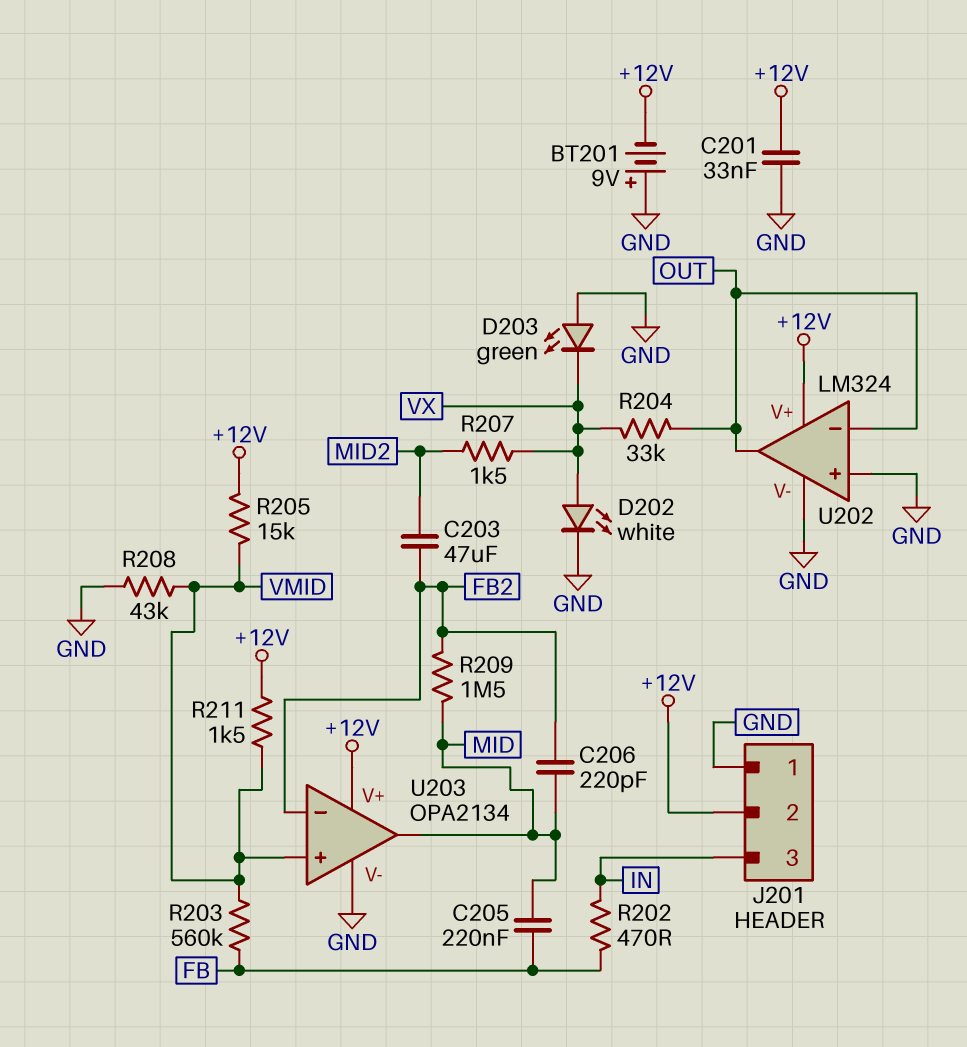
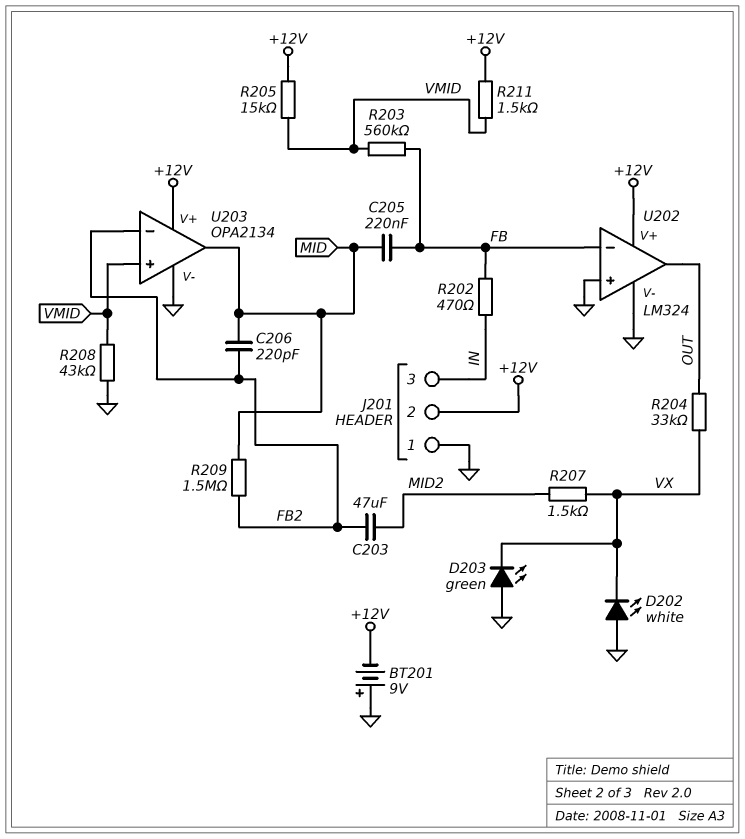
C201: 33nF (+12V, GND) -> none
D202: LED white (A VX, K GND) -> LED white (A GND, K VX)
U202 pin in-: OUT -> FB

